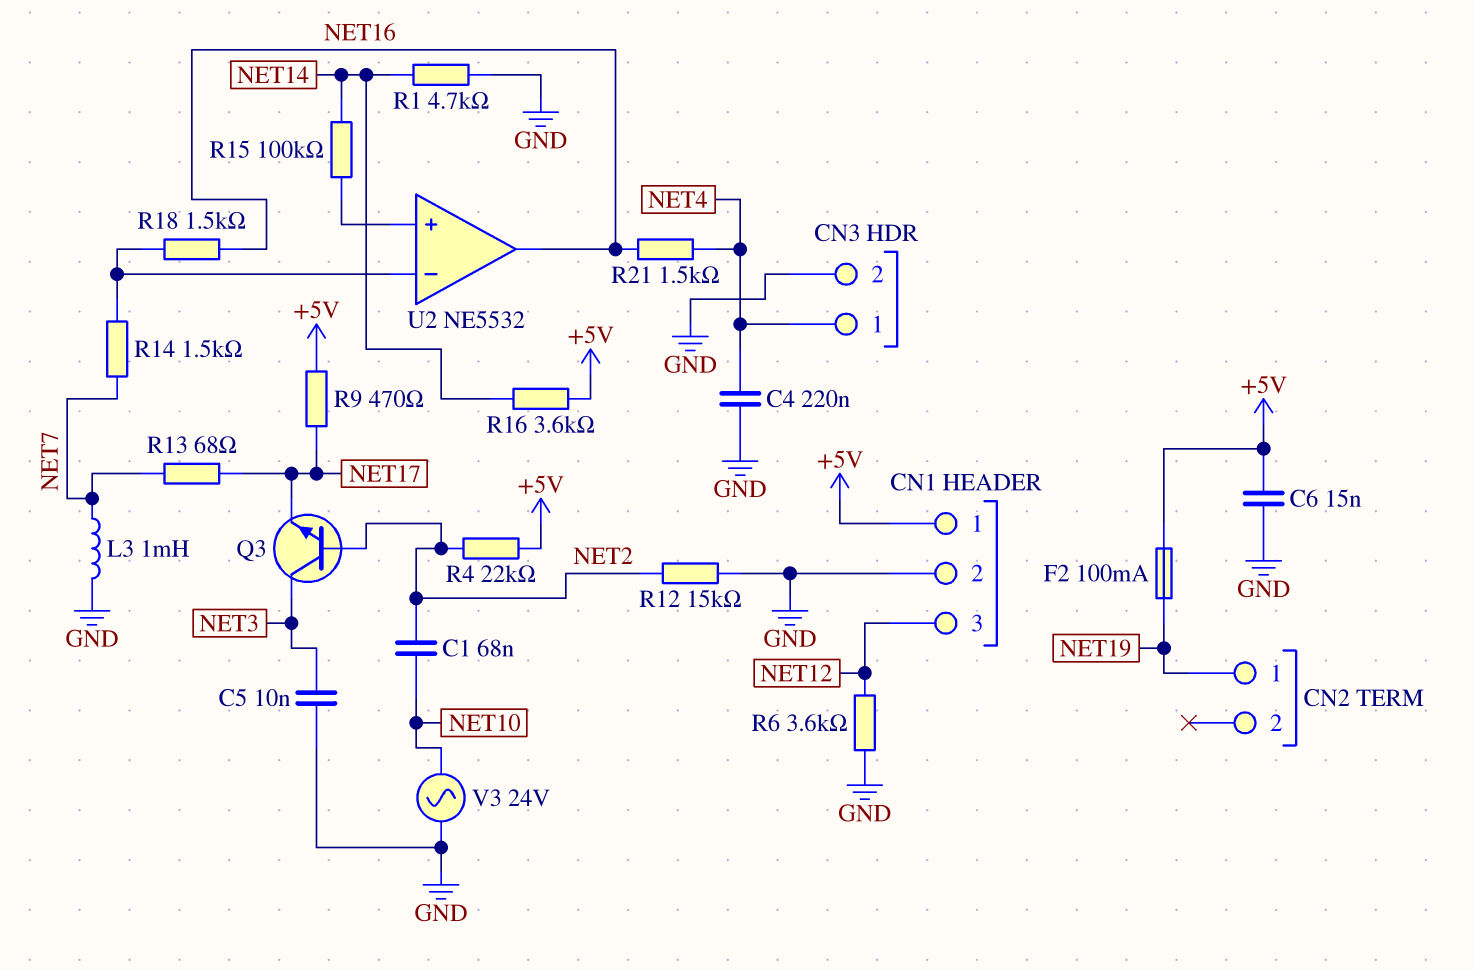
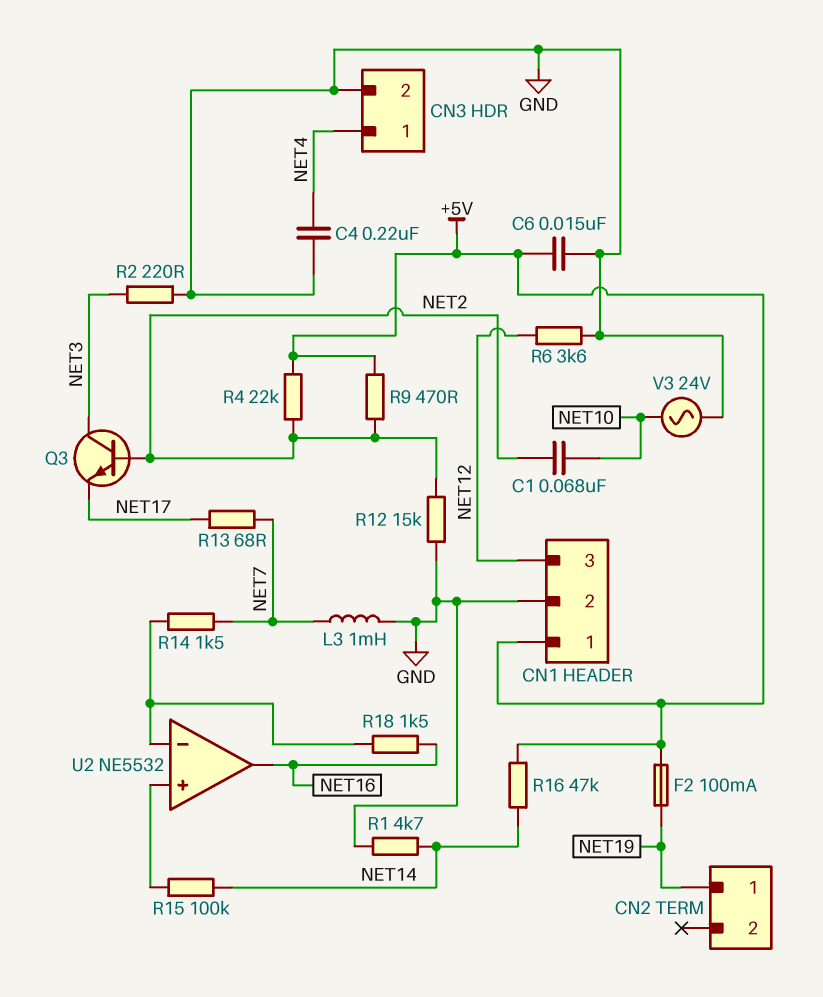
C5: 10nF (GND, NET3) -> none
R2: none -> 220 (GND, NET3)
R9: 470 (+5V, NET17) -> 470 (+5V, NET2)
R16: 3.6k (+5V, NET14) -> 47k (+5V, NET14)
R21: 1.5k (NET4, NET16) -> none

